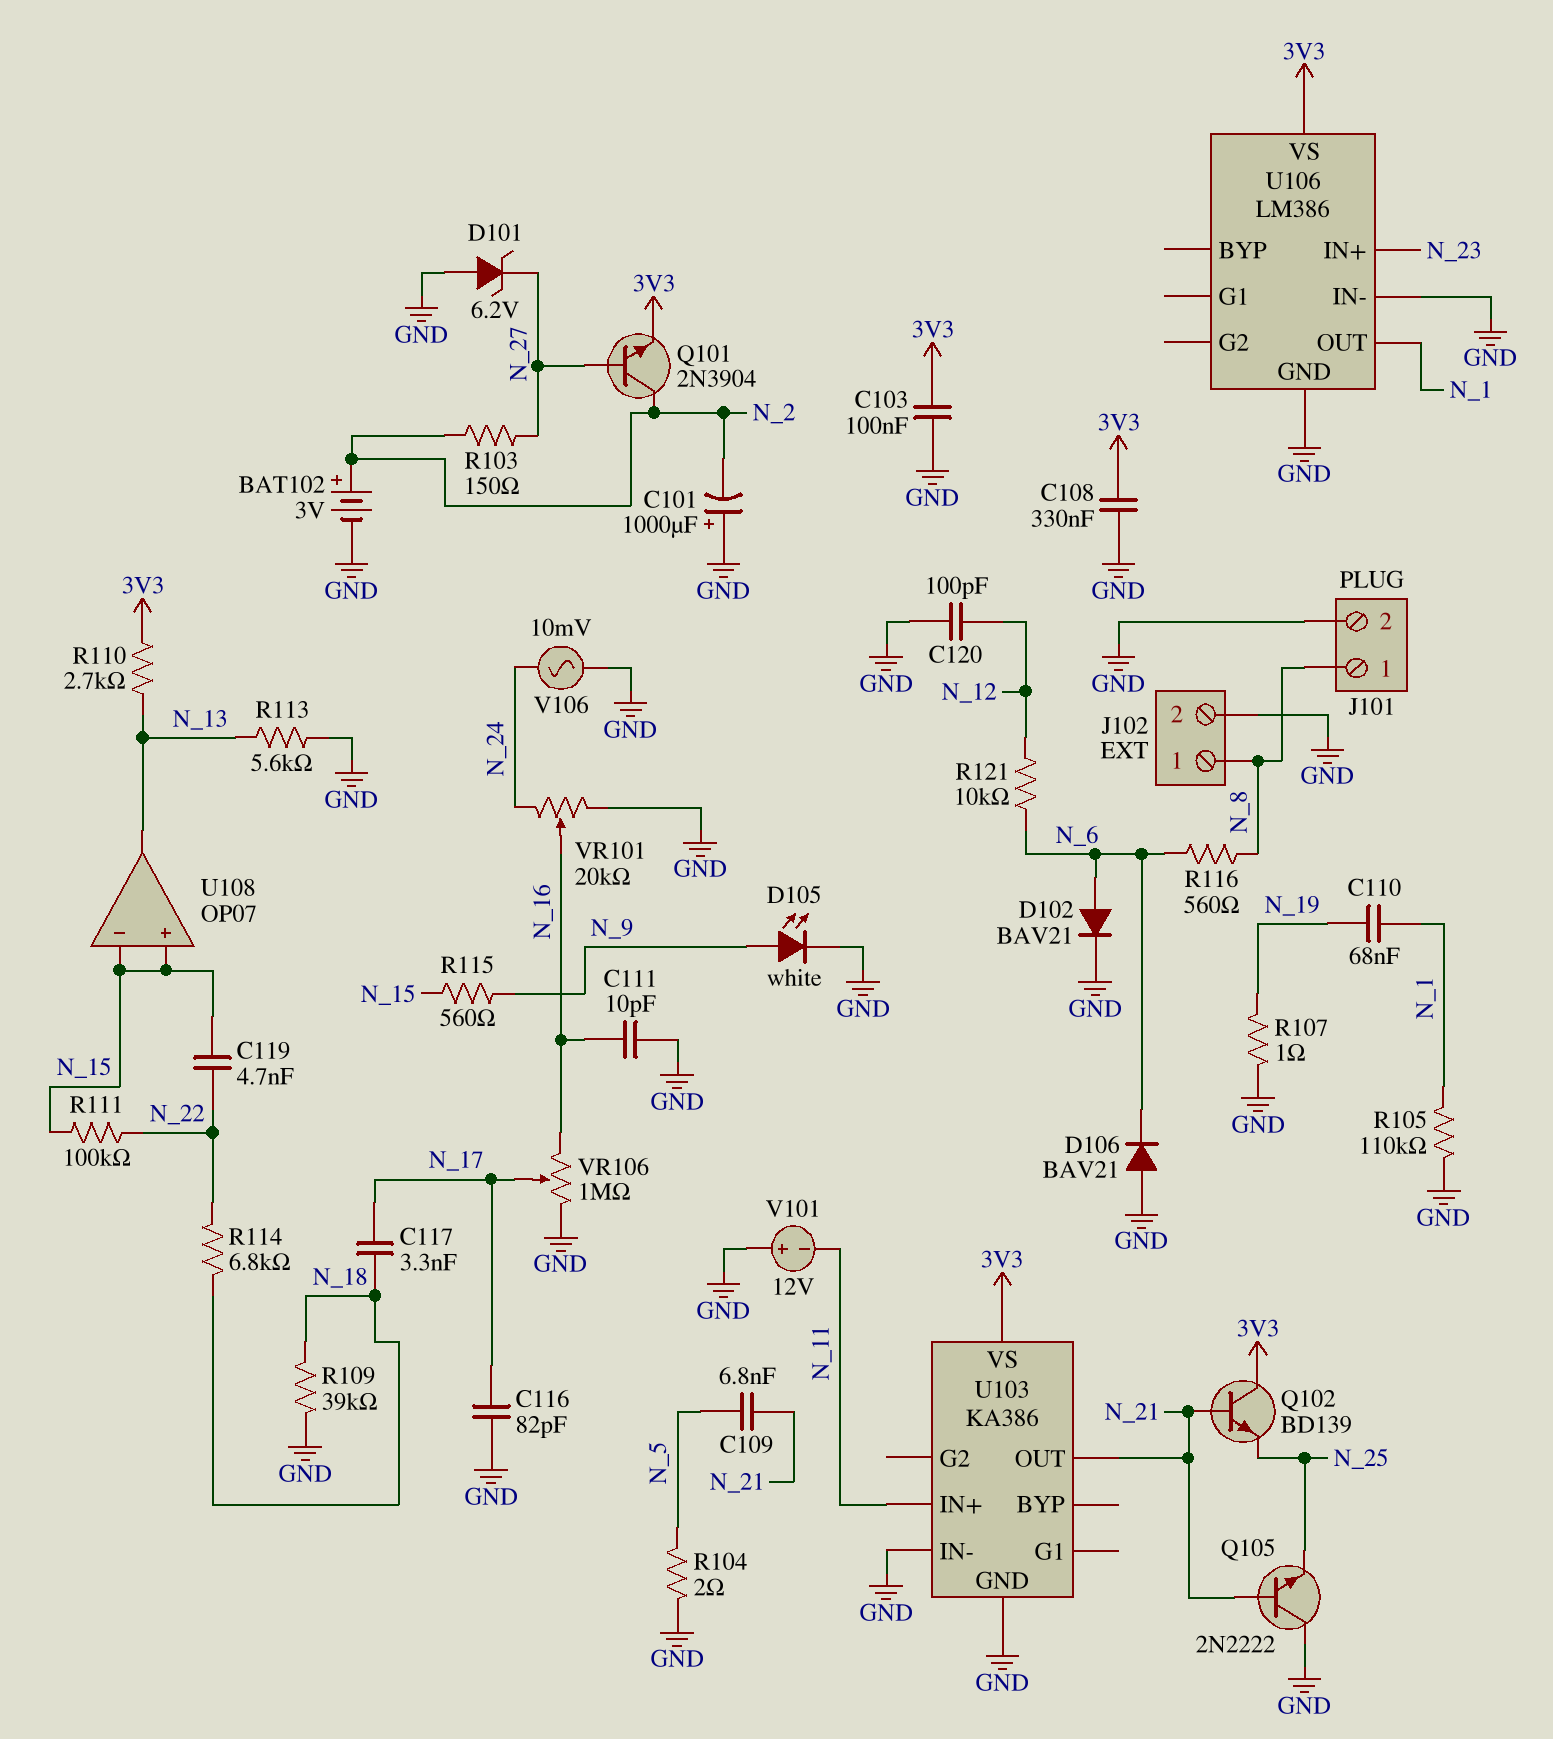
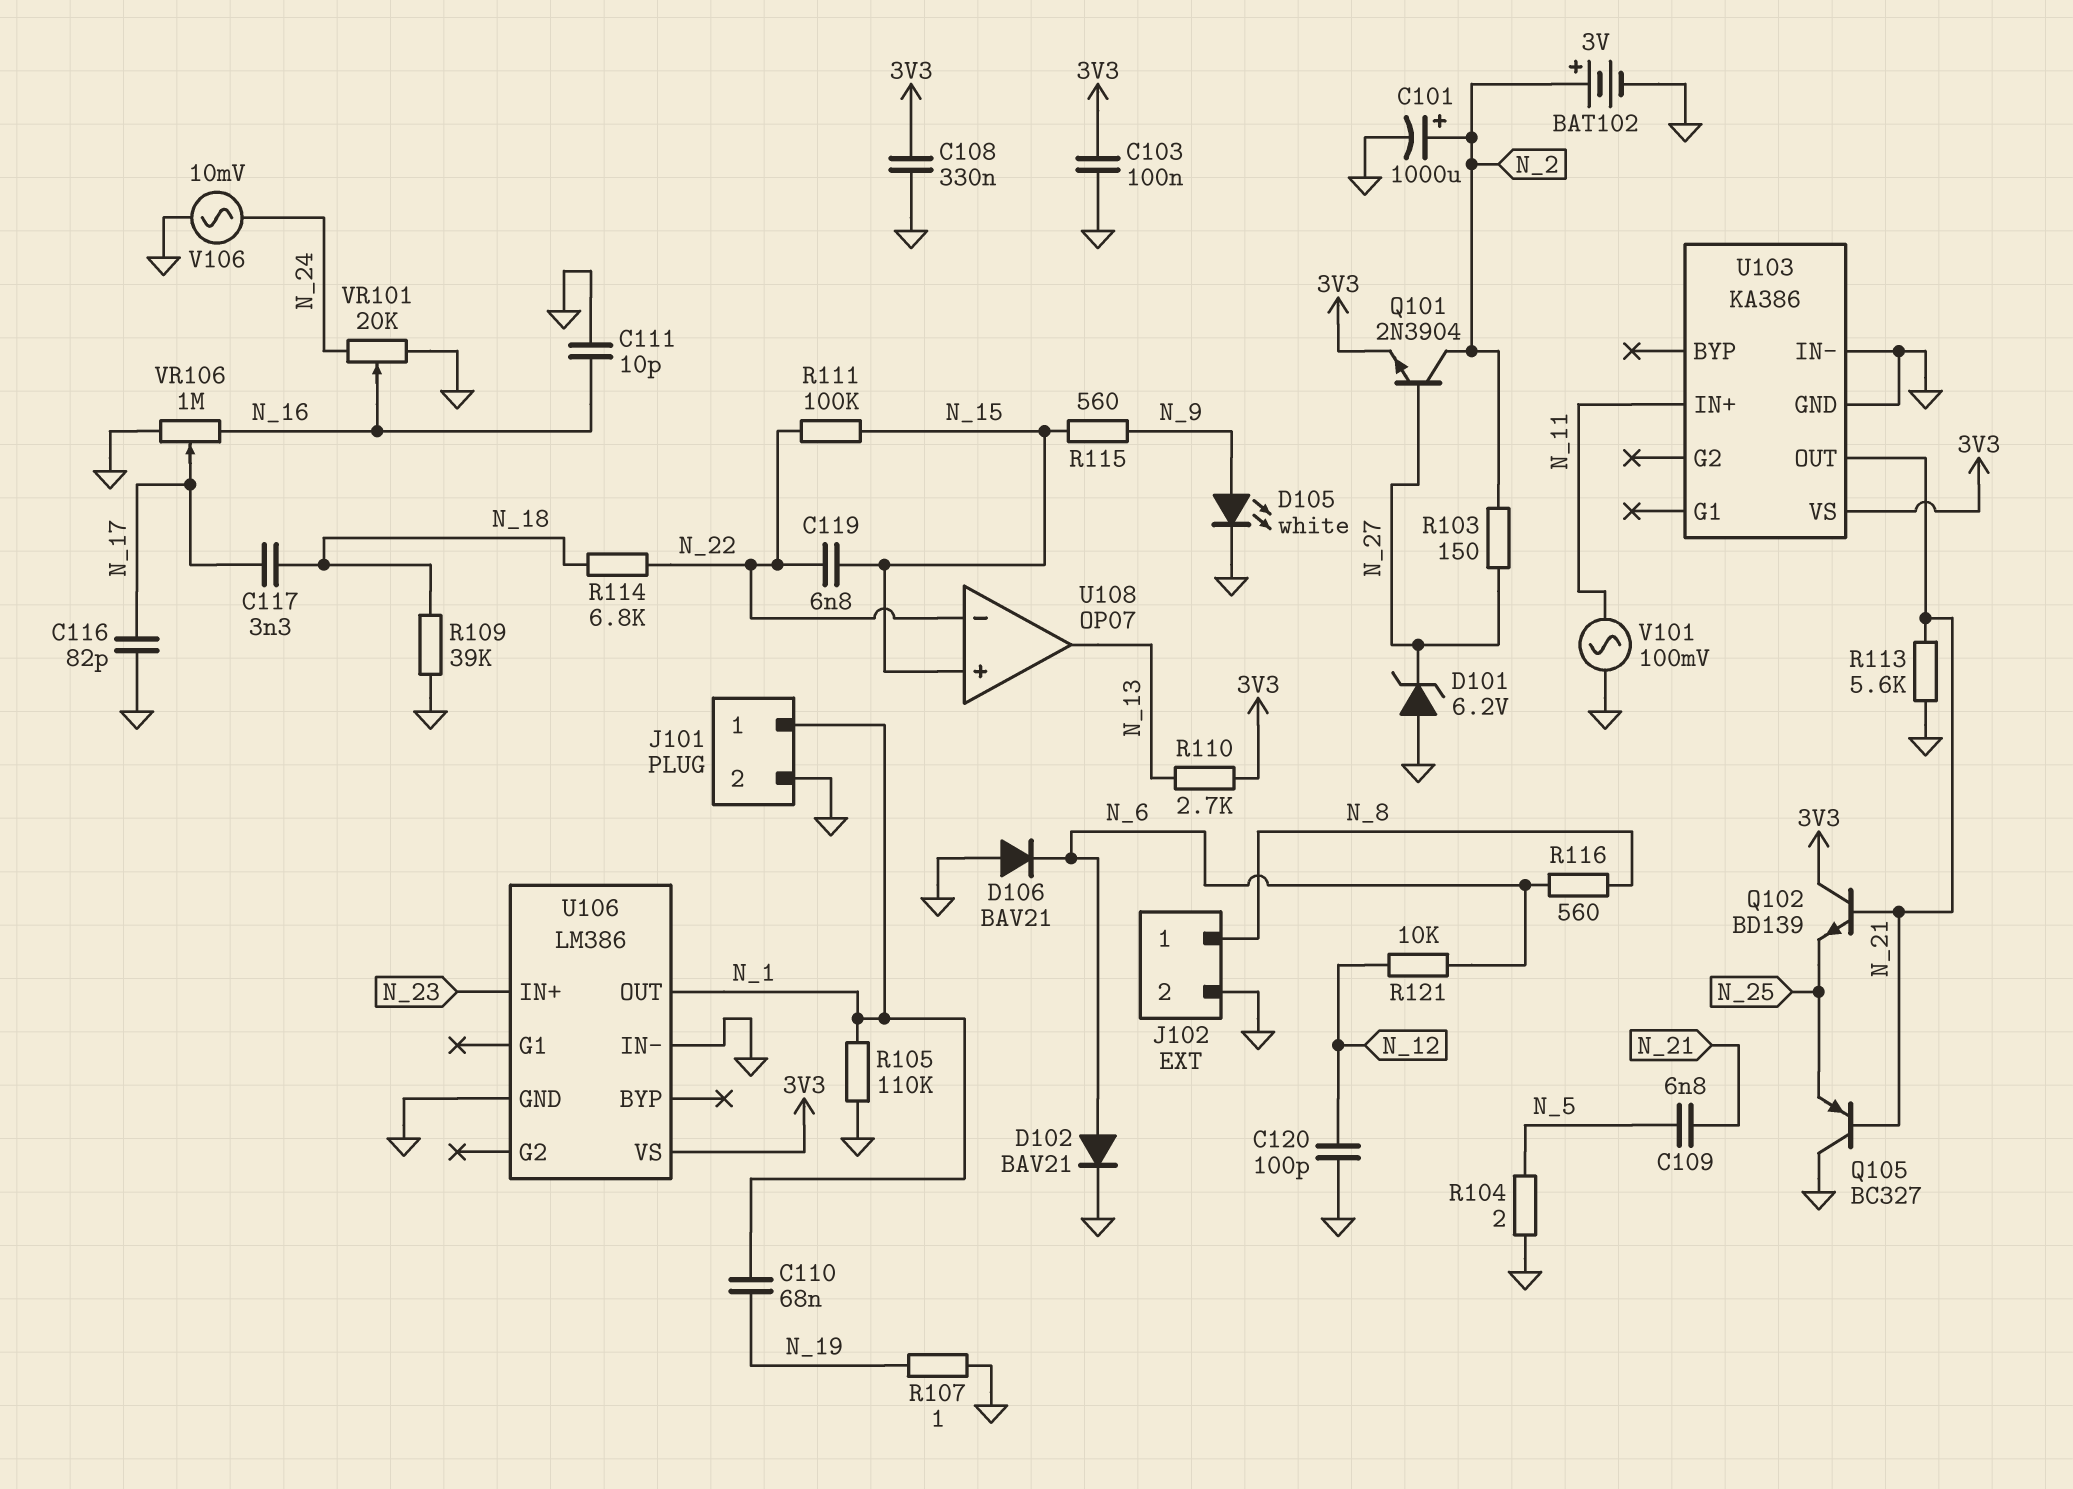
C101: 1000uF (plus GND, minus N_2) -> 1000uF (plus N_2, minus GND)
C119: 4.7nF (N_15, N_22) -> 6.8nF (N_15, N_22)
J101 pin 1: N_8 -> N_1
Q105: NPN 2N2222 (B N_21, C GND, E N_25) -> PNP BC327 (B N_21, C GND, E N_25)
R113: 5.6k (GND, N_13) -> 5.6k (GND, N_21)
U108 pin in-: N_15 -> N_22
V101: 12V (plus GND, minus N_11) -> AC 100mV (GND, N_11)

